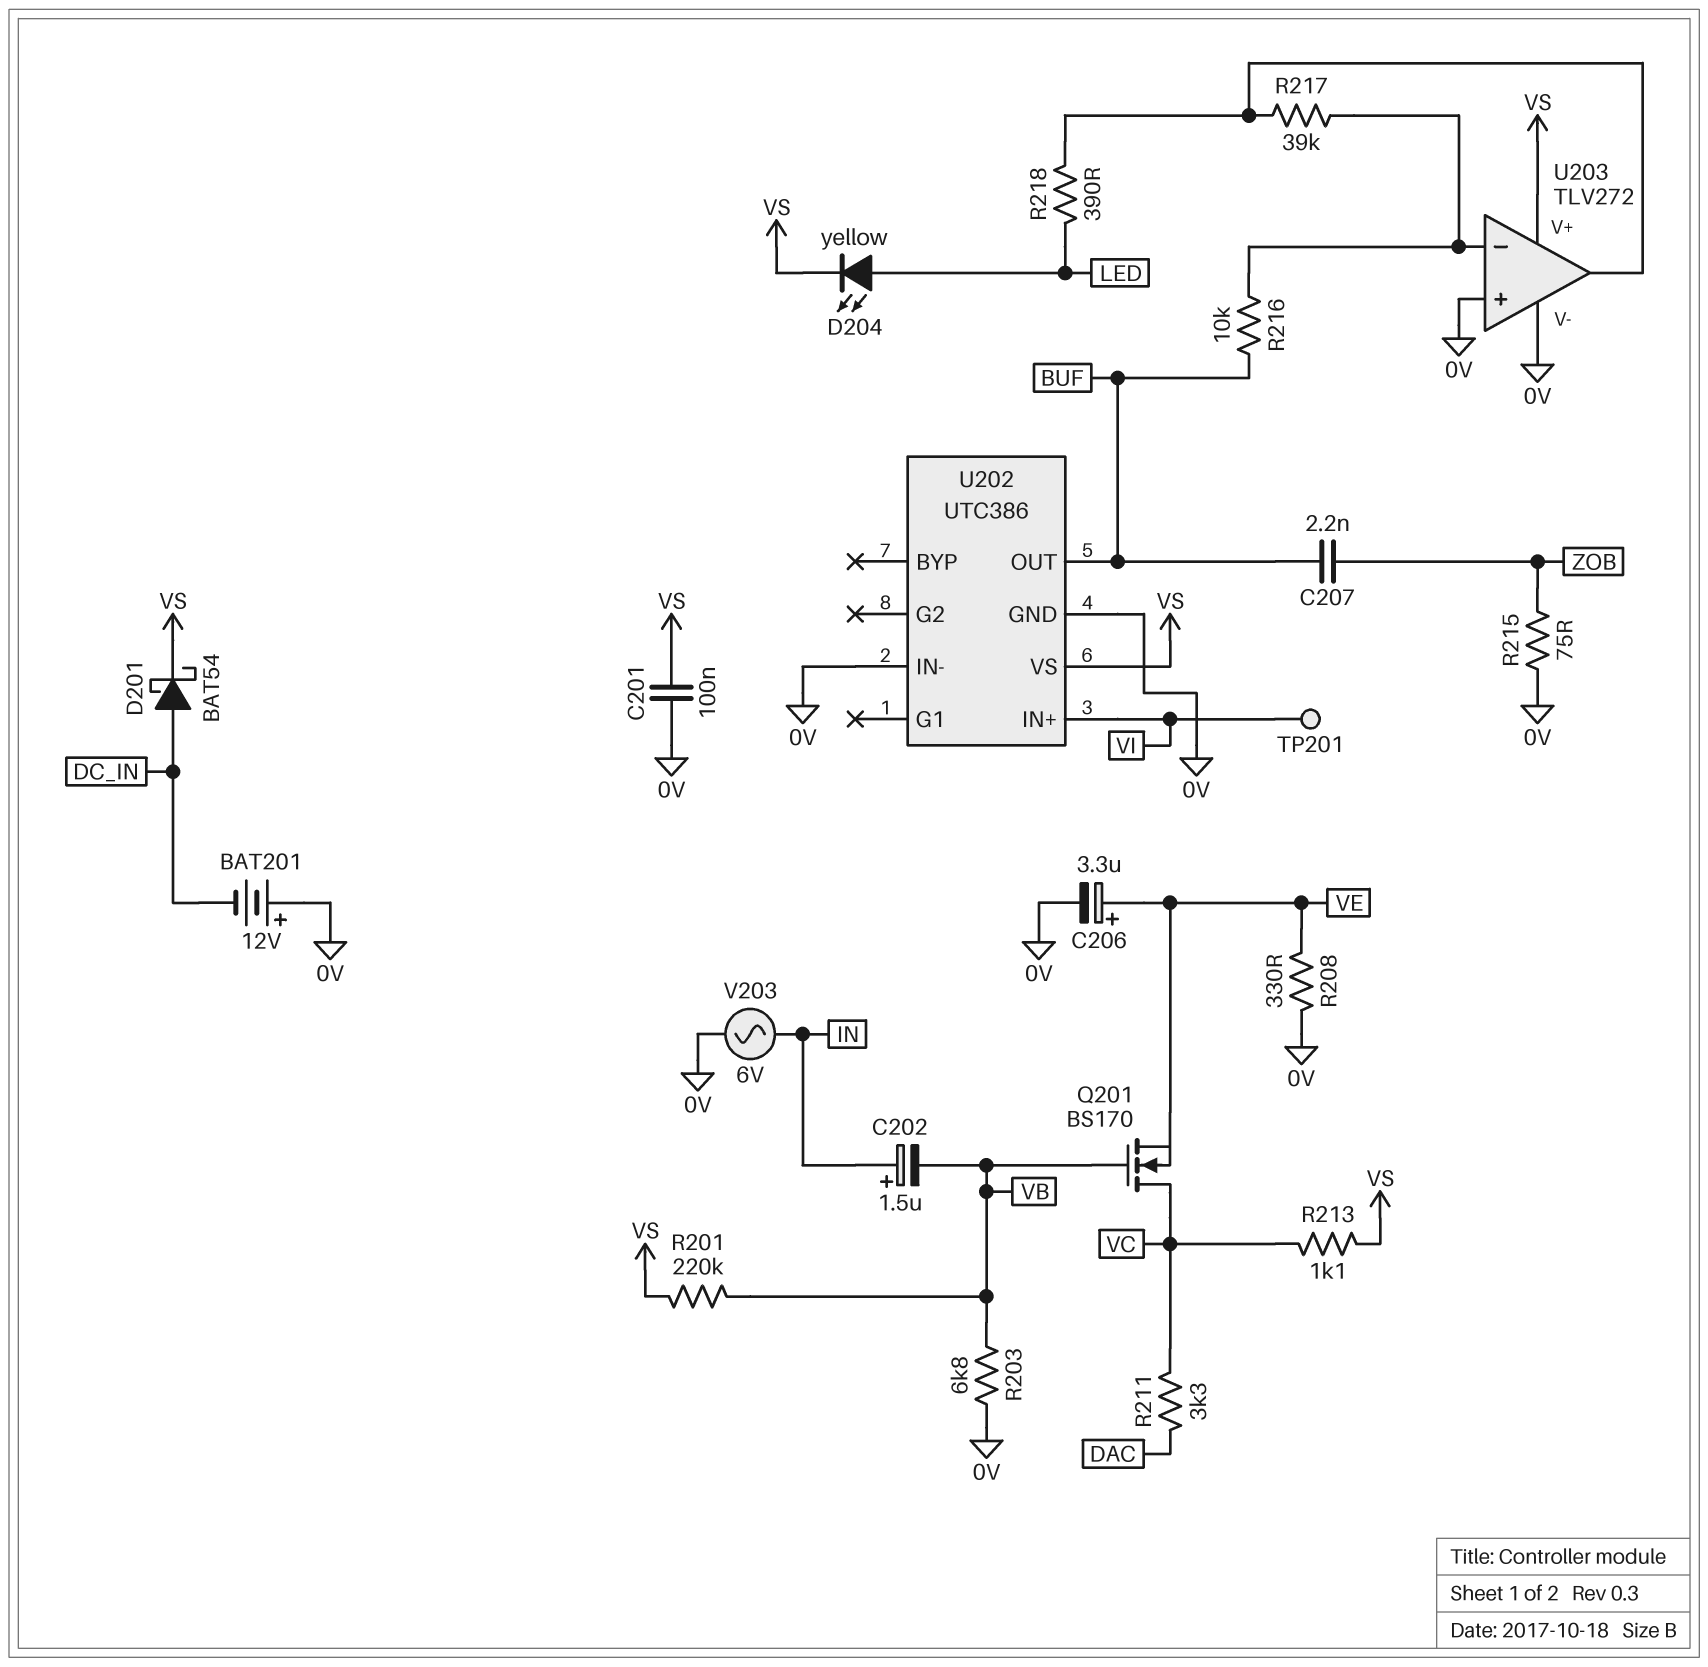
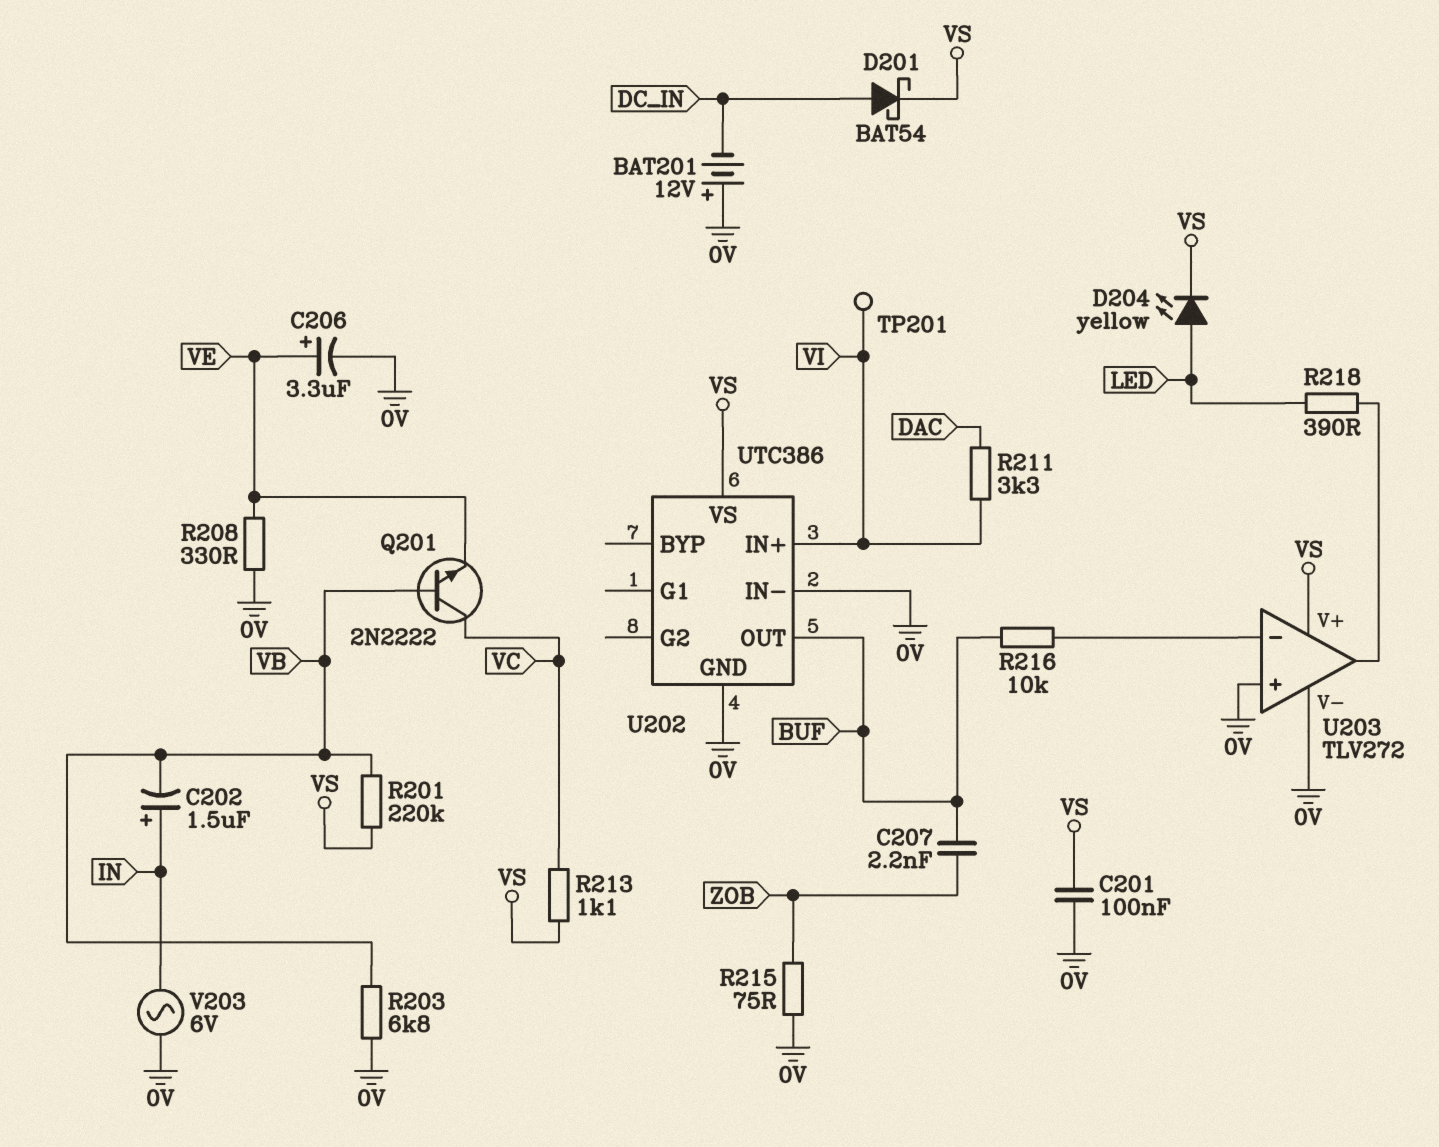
Q201: NMOS BS170 (G VB, D VC, S VE) -> NPN 2N2222 (B VB, C VC, E VE)
R211: 3.3k (DAC, VC) -> 3.3k (DAC, VI)
R217: 39k (U203/in-, U203/out) -> none

